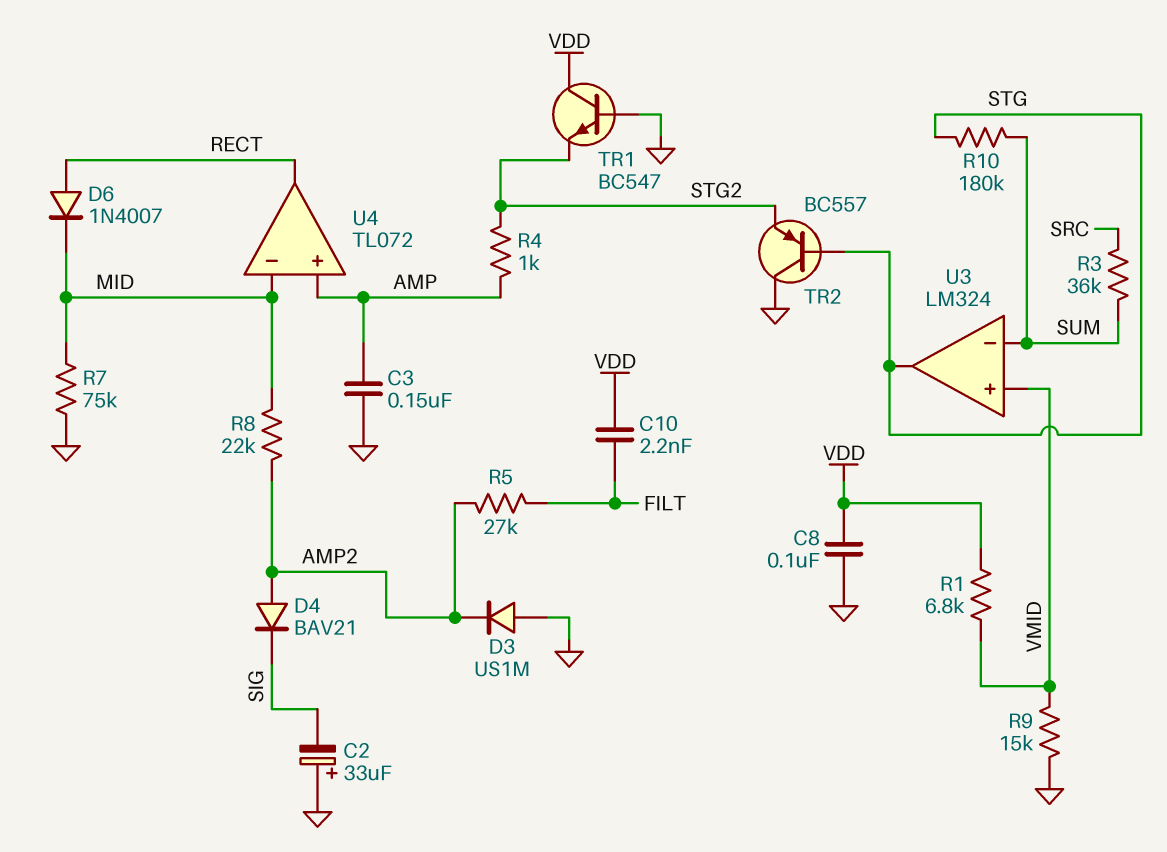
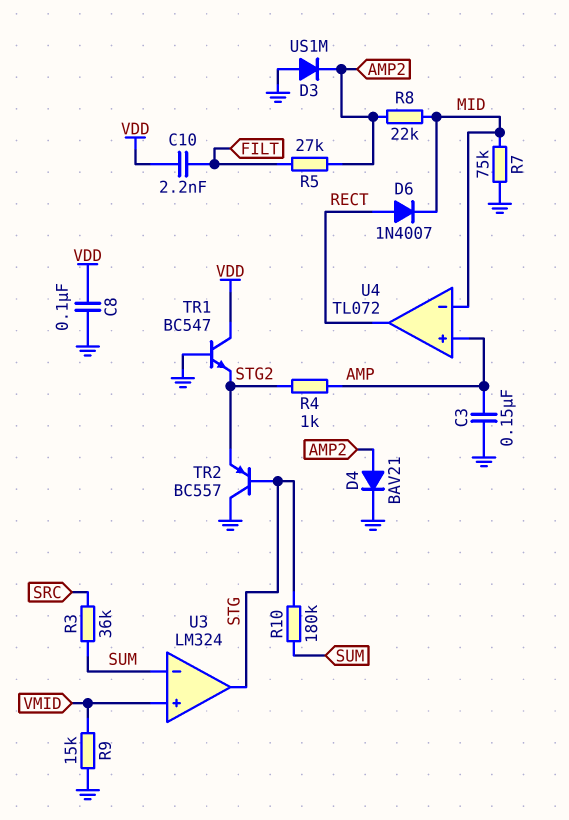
C2: 33uF (plus GND, minus SIG) -> none
D4: diode BAV21 (A AMP2, K SIG) -> diode BAV21 (A AMP2, K GND)
R1: 6.8k (VDD, VMID) -> none

